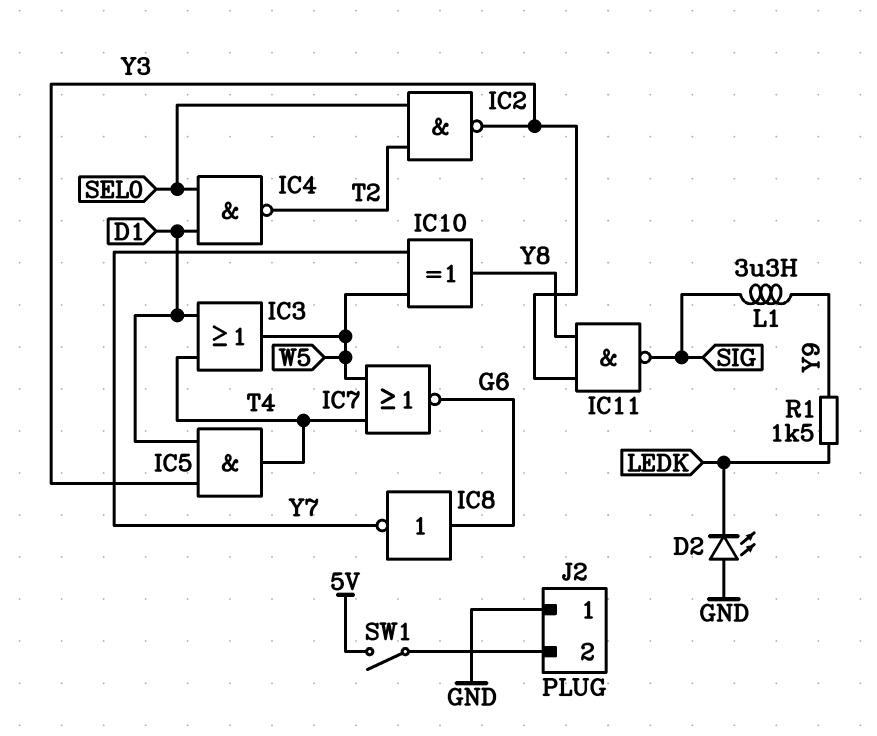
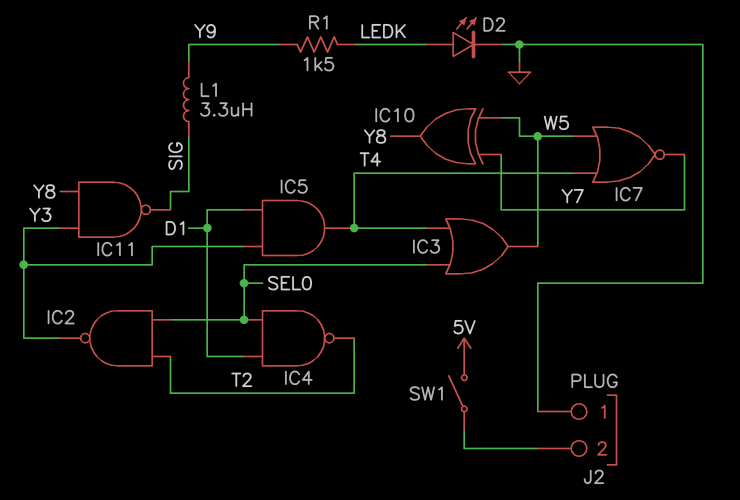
D2: LED (A GND, K LEDK) -> LED (A LEDK, K GND)
IC3: OR (in D1, in T4, out W5) -> OR (in SEL0, in T4, out W5)
IC7: NOR (in T4, in W5, out G6) -> NOR (in T4, in W5, out Y7)
IC8: NOT (in G6, out Y7) -> none

